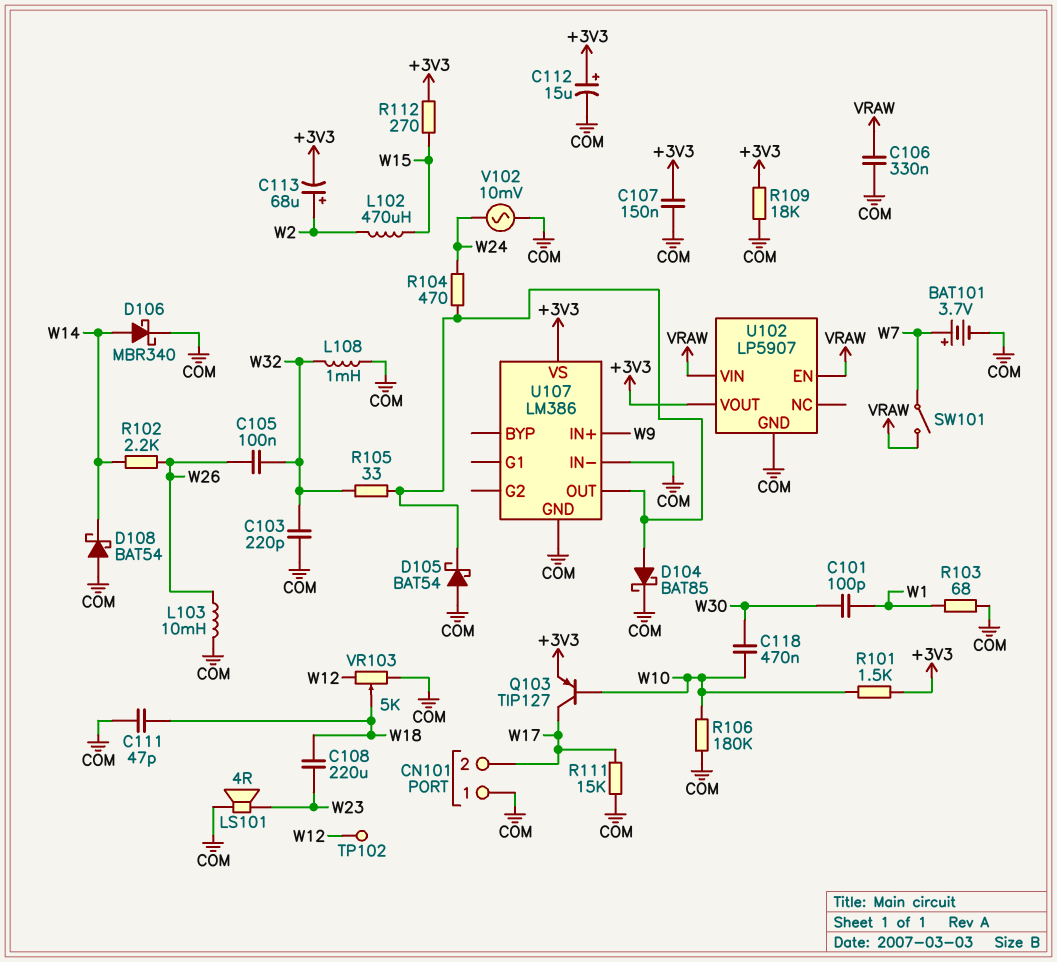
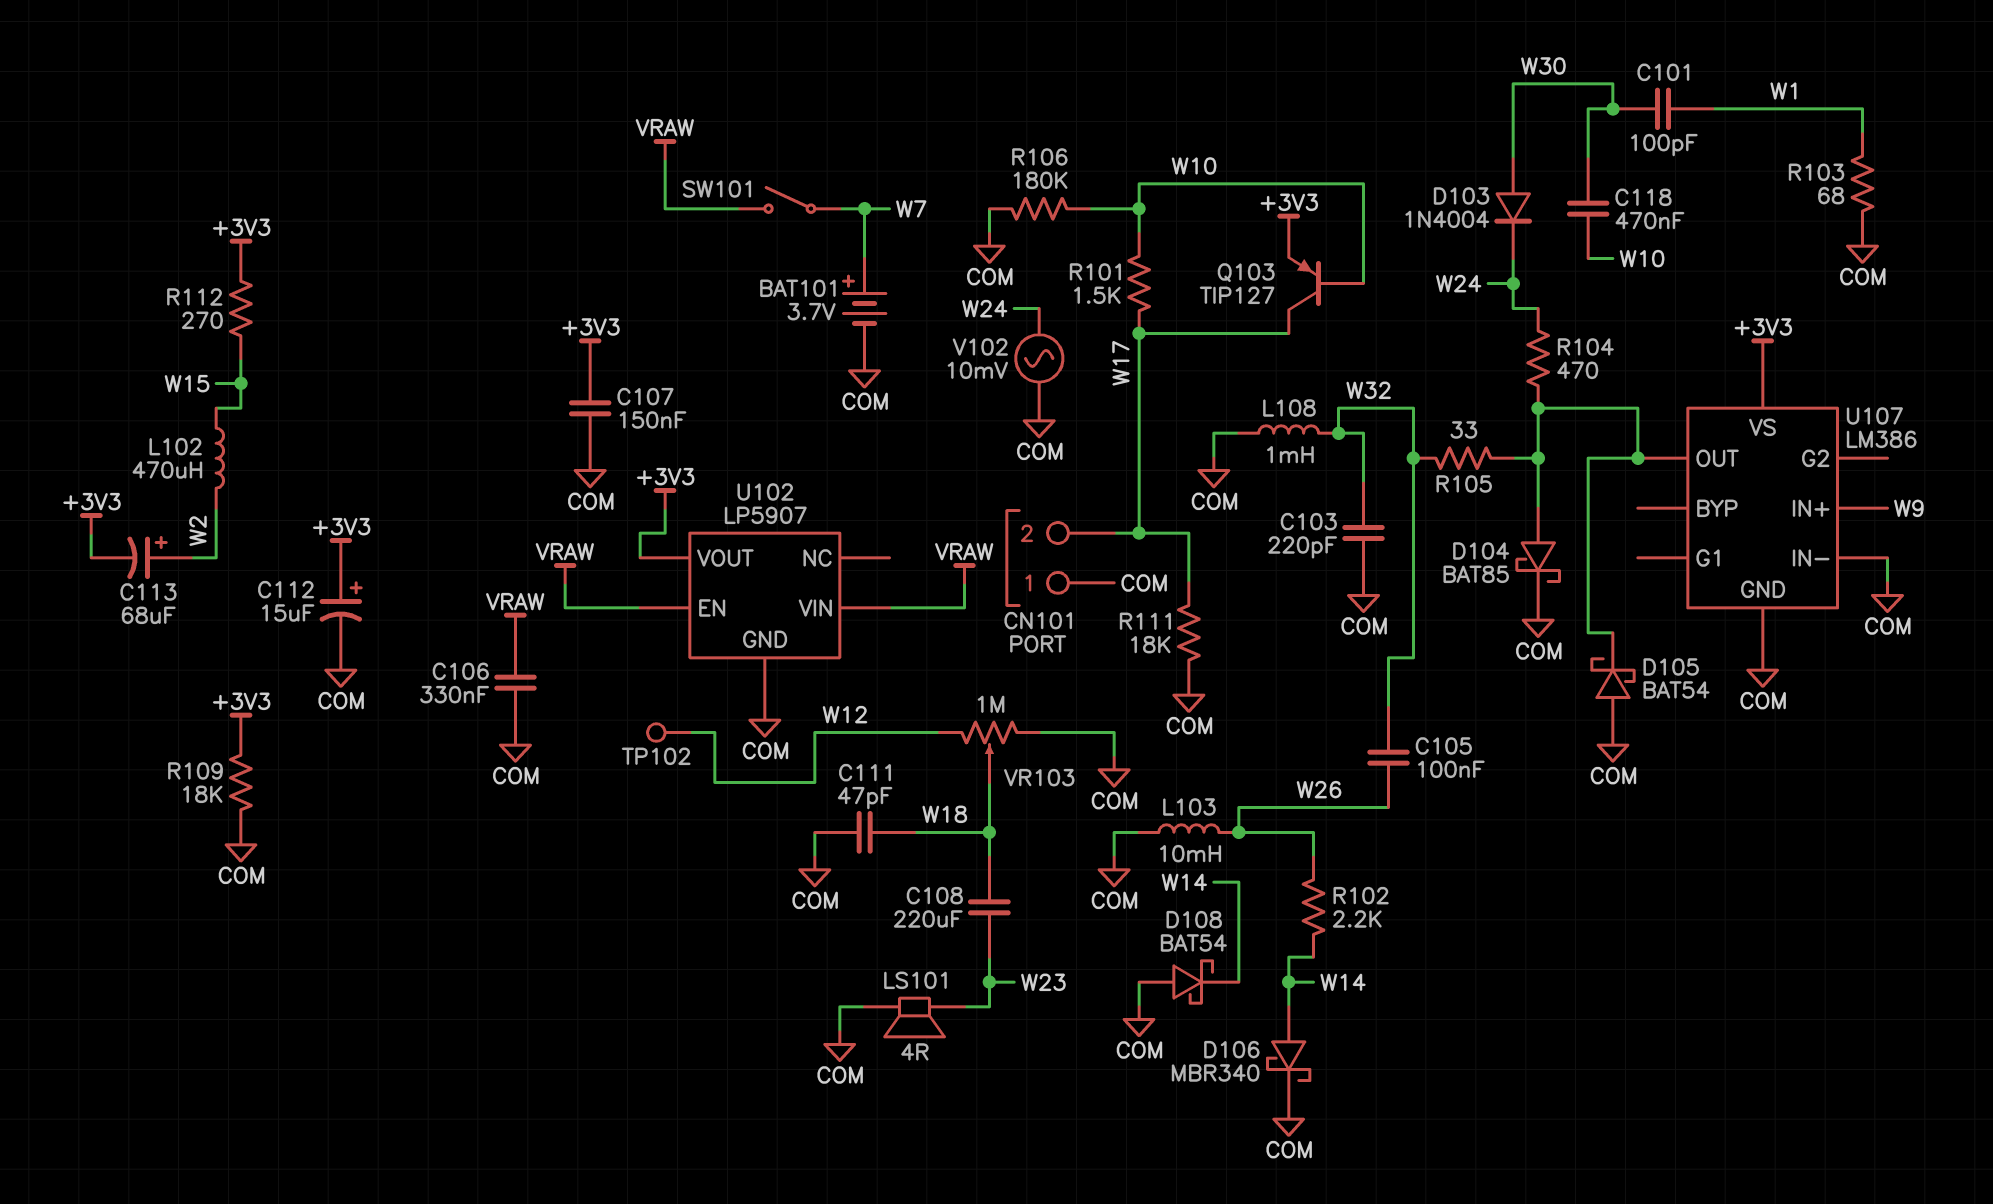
D103: none -> diode 1N4004 (A W30, K W24)
R101: 1.5k (+3V3, W10) -> 1.5k (W10, W17)
R111: 15k (COM, W17) -> 18k (COM, W17)
VR103: 5k (COM, W12, wiper W18) -> 1M (COM, W12, wiper W18)

